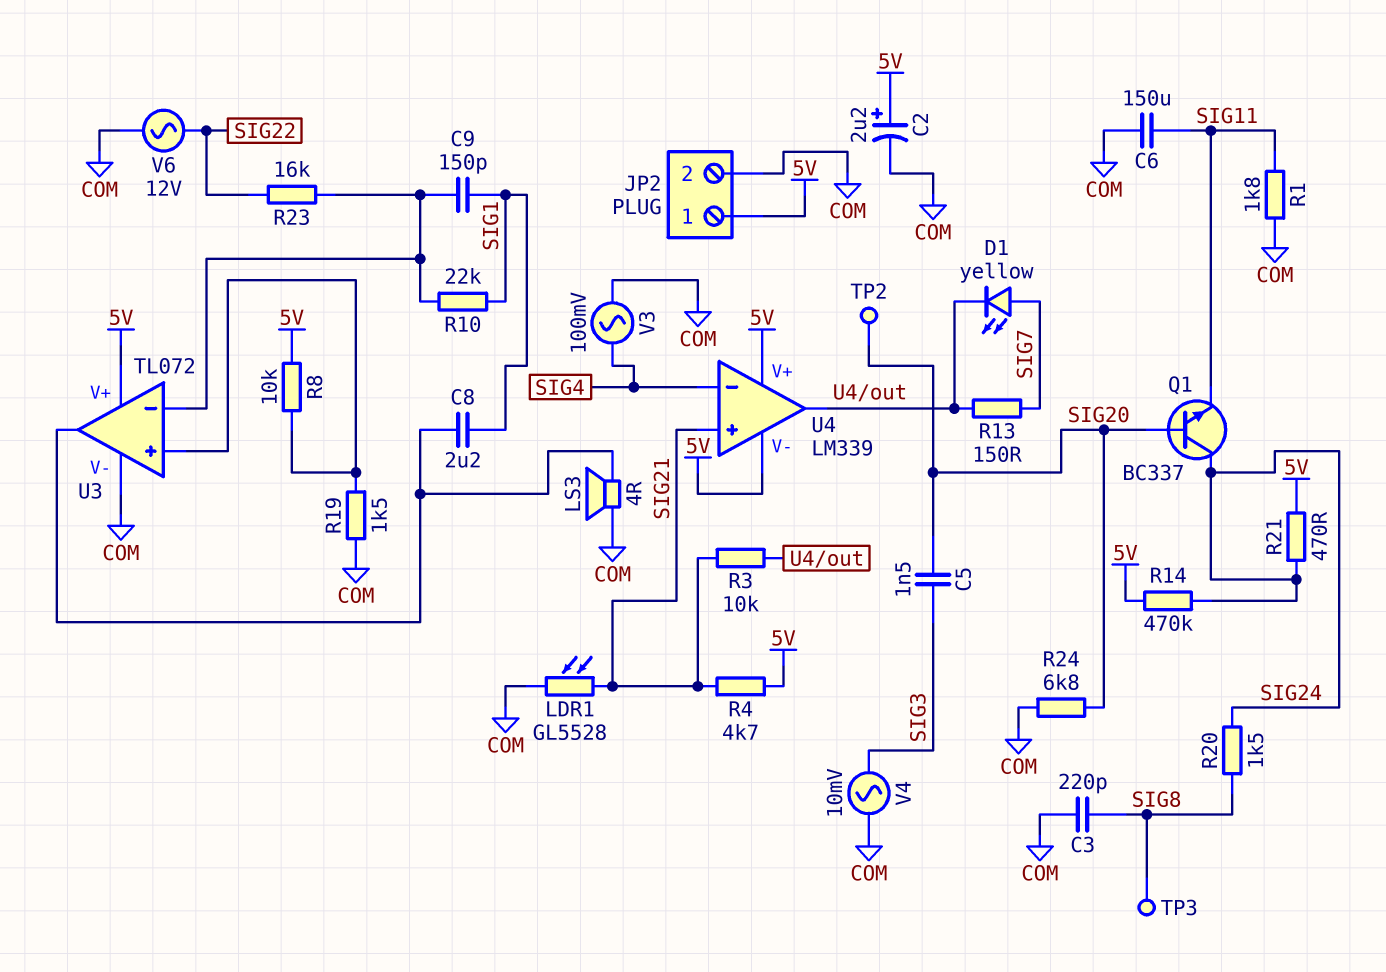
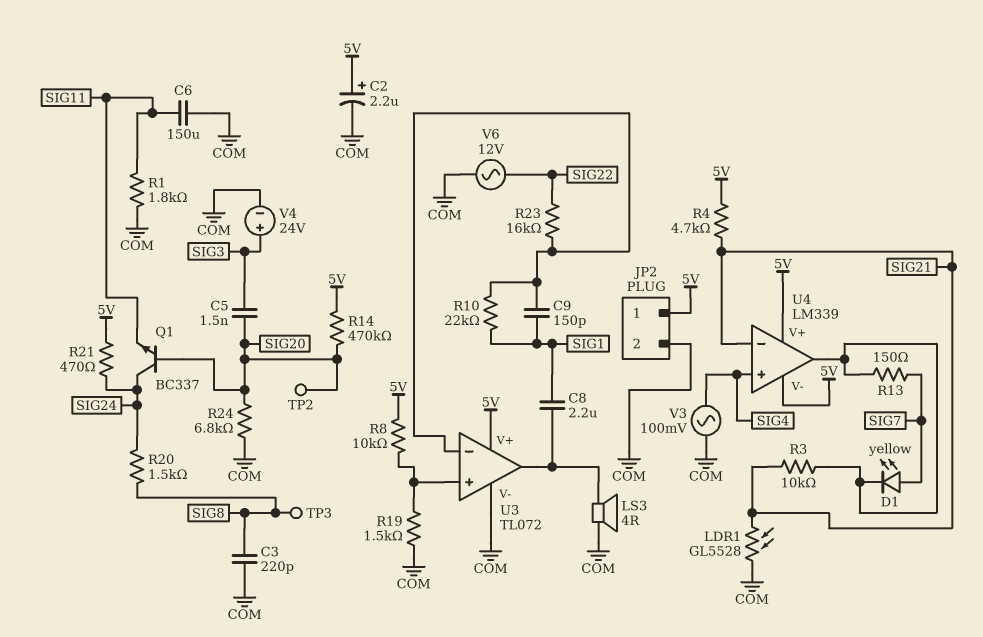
R14: 470k (5V, SIG24) -> 470k (5V, SIG20)
U4 pin in+: SIG21 -> SIG4
U4 pin in-: SIG4 -> SIG21
V4: AC 10mV (COM, SIG3) -> 24V (plus SIG3, minus COM)

